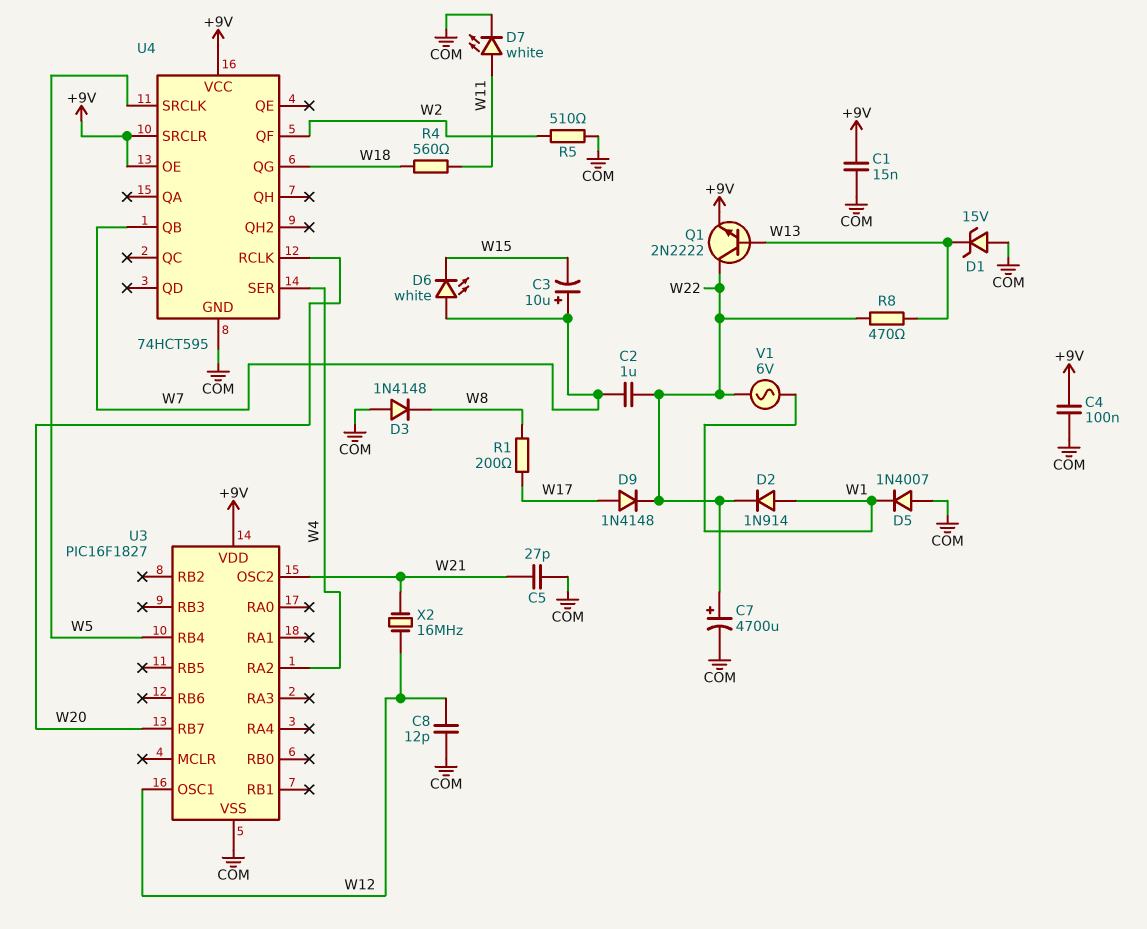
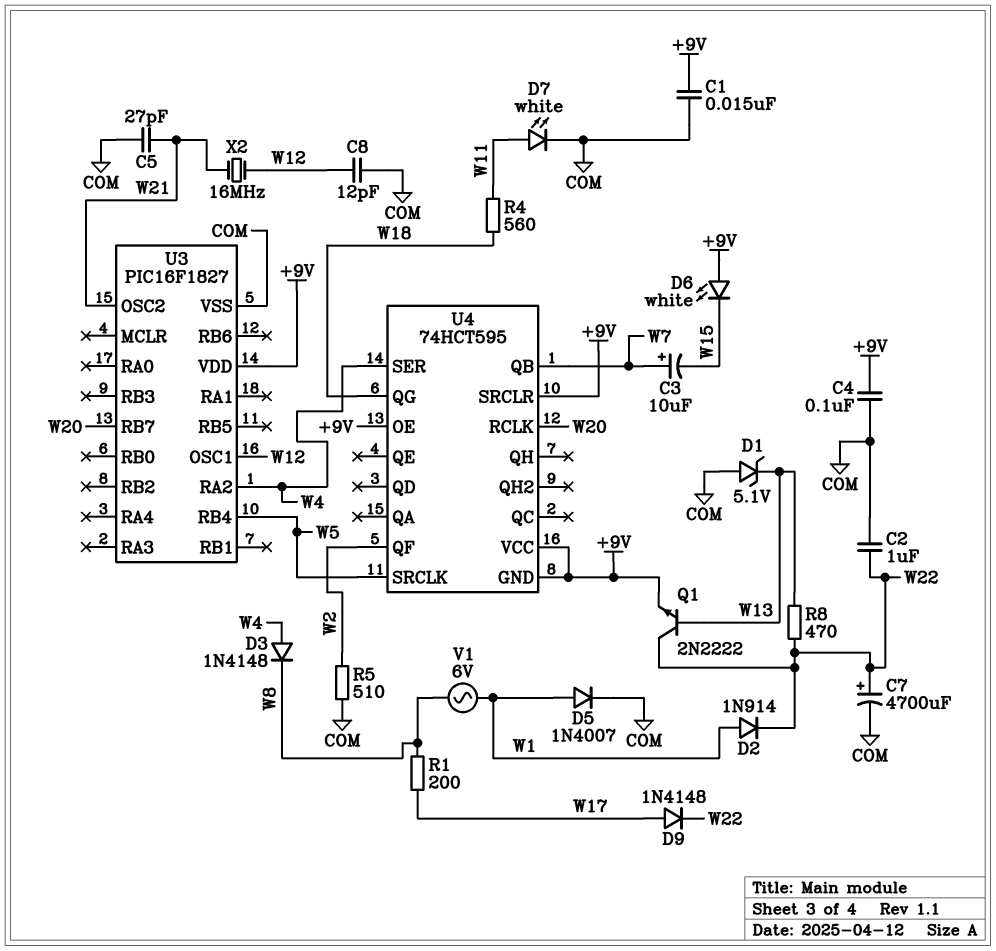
C2: 1uF (W7, W22) -> 1uF (COM, W22)
D1: zener 15V (A COM, K W13) -> zener 5.1V (A COM, K W13)
D3: diode 1N4148 (A COM, K W8) -> diode 1N4148 (A W4, K W8)
D5: diode 1N4007 (A COM, K W1) -> diode 1N4007 (A W1, K COM)
D6: LED white (A W7, K W15) -> LED white (A +9V, K W15)
U4 pin GND: COM -> +9V
V1: AC 6V (W1, W22) -> AC 6V (W1, W8)

